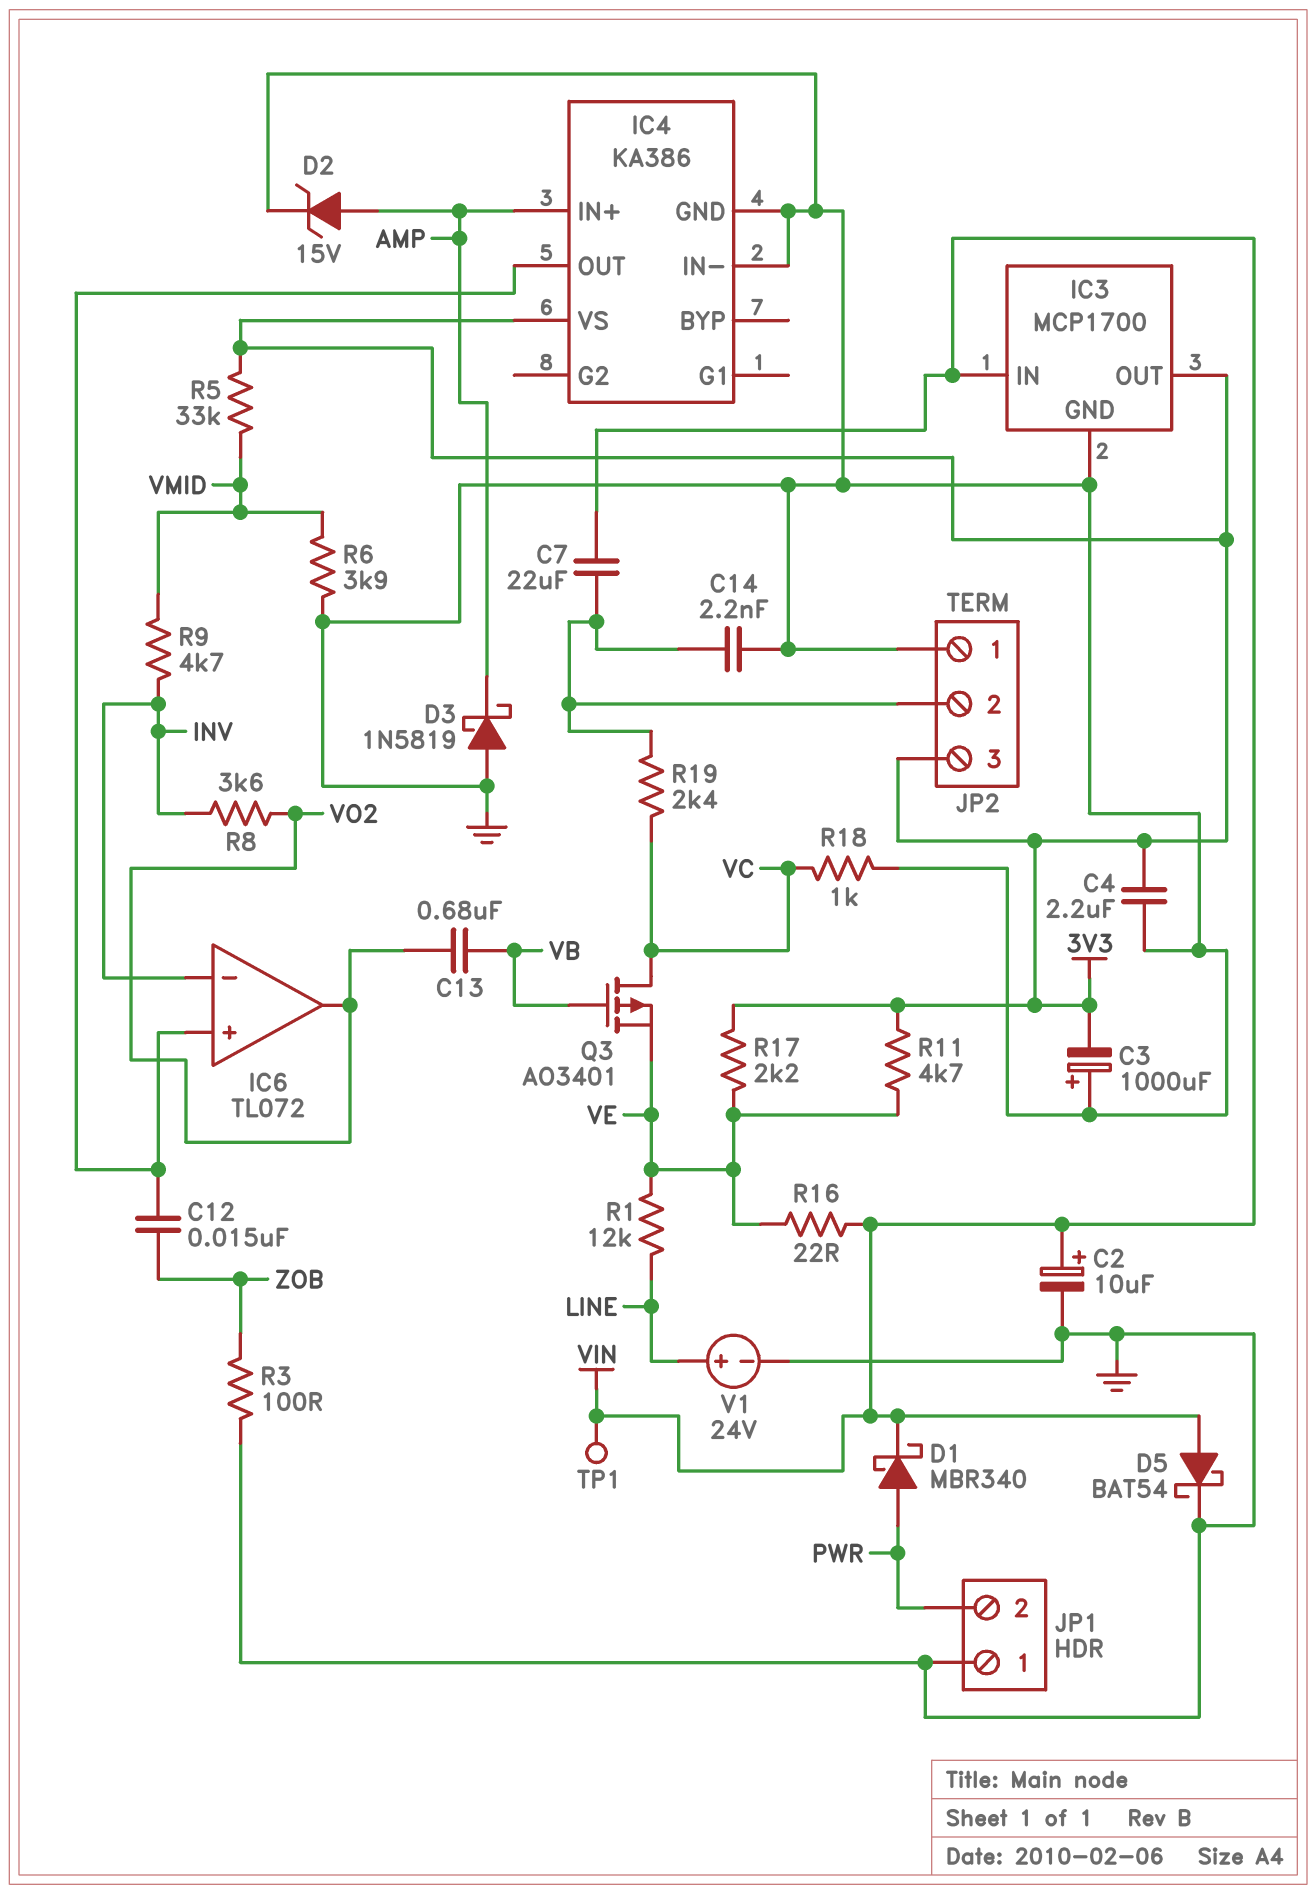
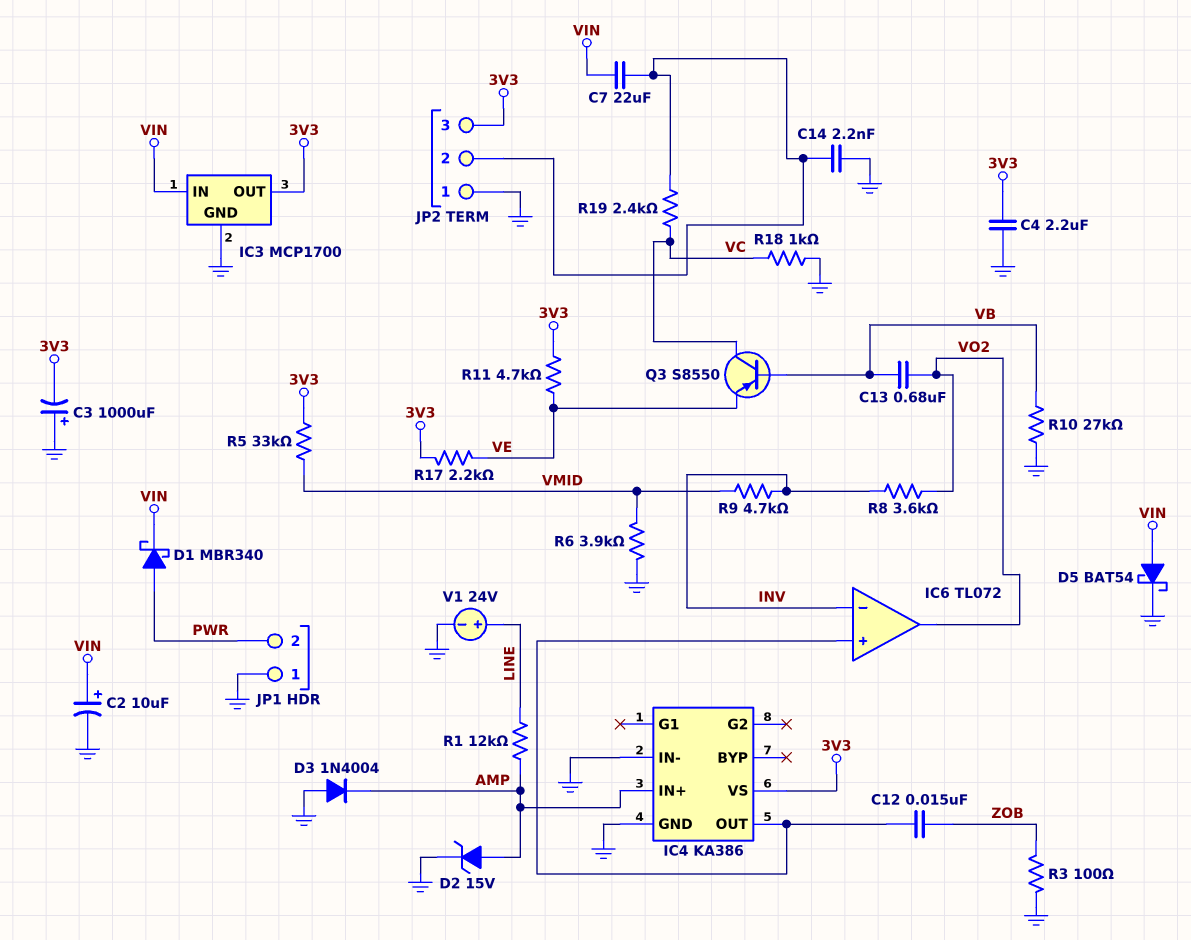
D3: schottky 1N5819 (A GND, K AMP) -> diode 1N4004 (A GND, K AMP)
Q3: PMOS AO3401 (G VB, D VC, S VE) -> PNP S8550 (B VB, C VC, E VE)
R1: 12k (LINE, VE) -> 12k (AMP, LINE)
R10: none -> 27k (GND, VB)
R16: 22 (VE, VIN) -> none
TP1: test point (VIN) -> none

